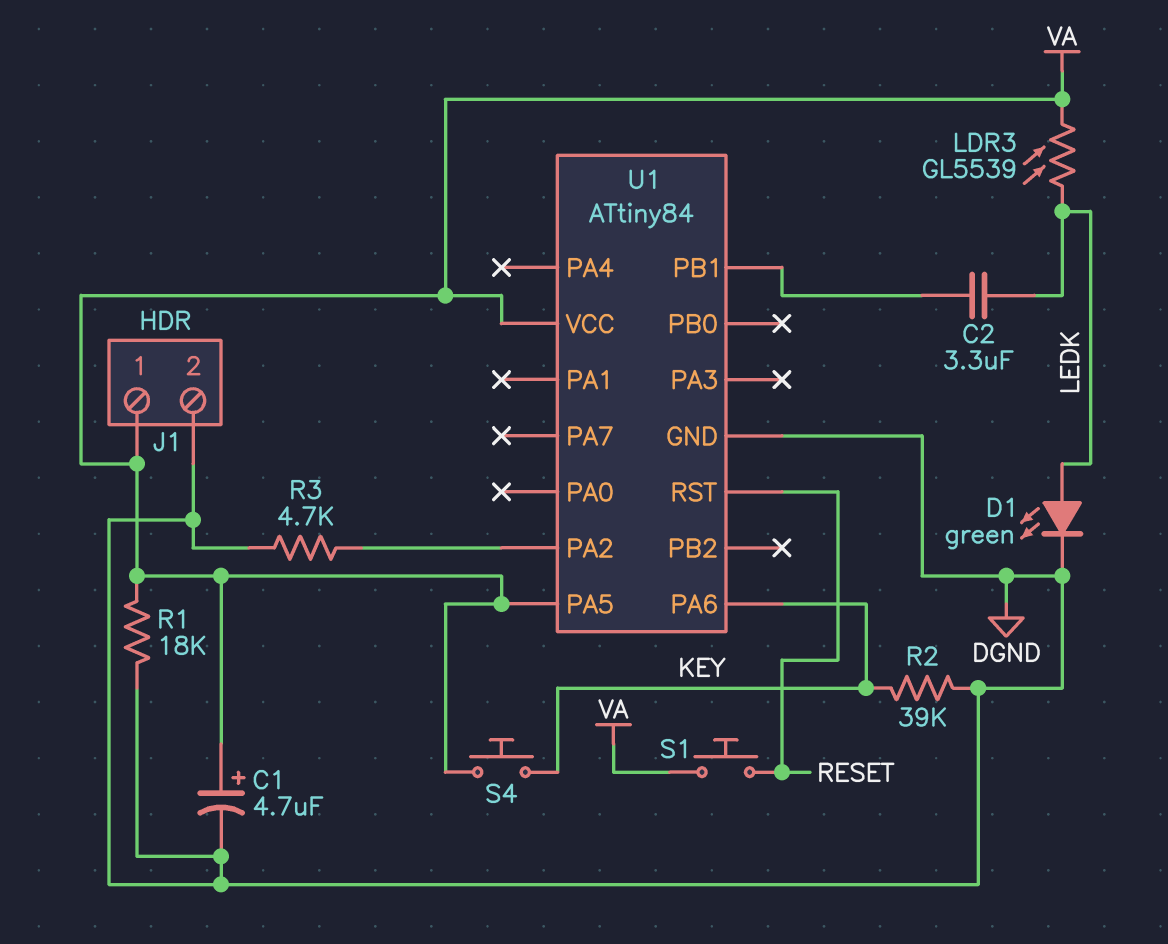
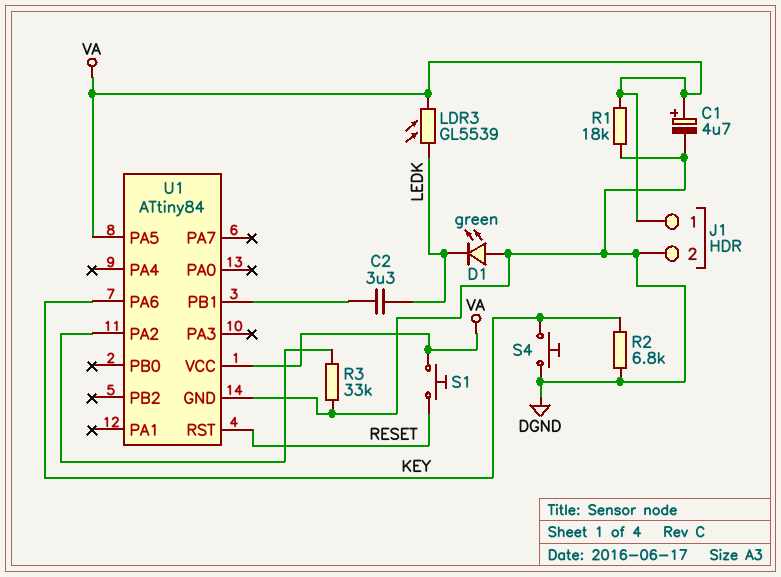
D1: LED green (A LEDK, K DGND) -> LED green (A DGND, K LEDK)
R2: 39k (DGND, KEY) -> 6.8k (DGND, KEY)
R3: 4.7k (DGND, U1/PA2) -> 33k (DGND, U1/PA2)
S4: button (KEY, VA) -> button (DGND, KEY)

